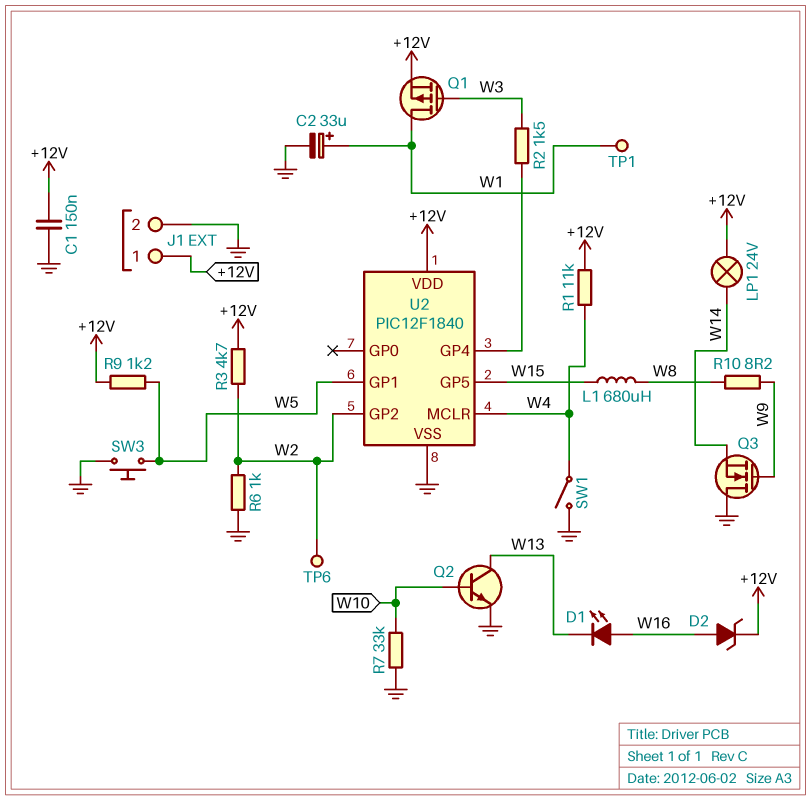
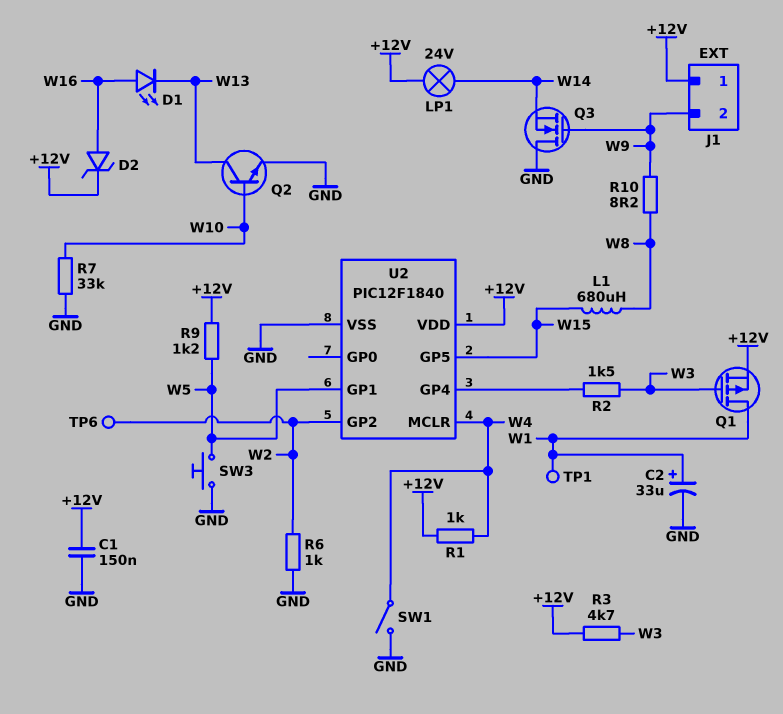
J1 pin 2: GND -> W9
R1: 11k (+12V, W4) -> 1k (+12V, W4)
R3: 4.7k (+12V, W2) -> 4.7k (+12V, W3)

